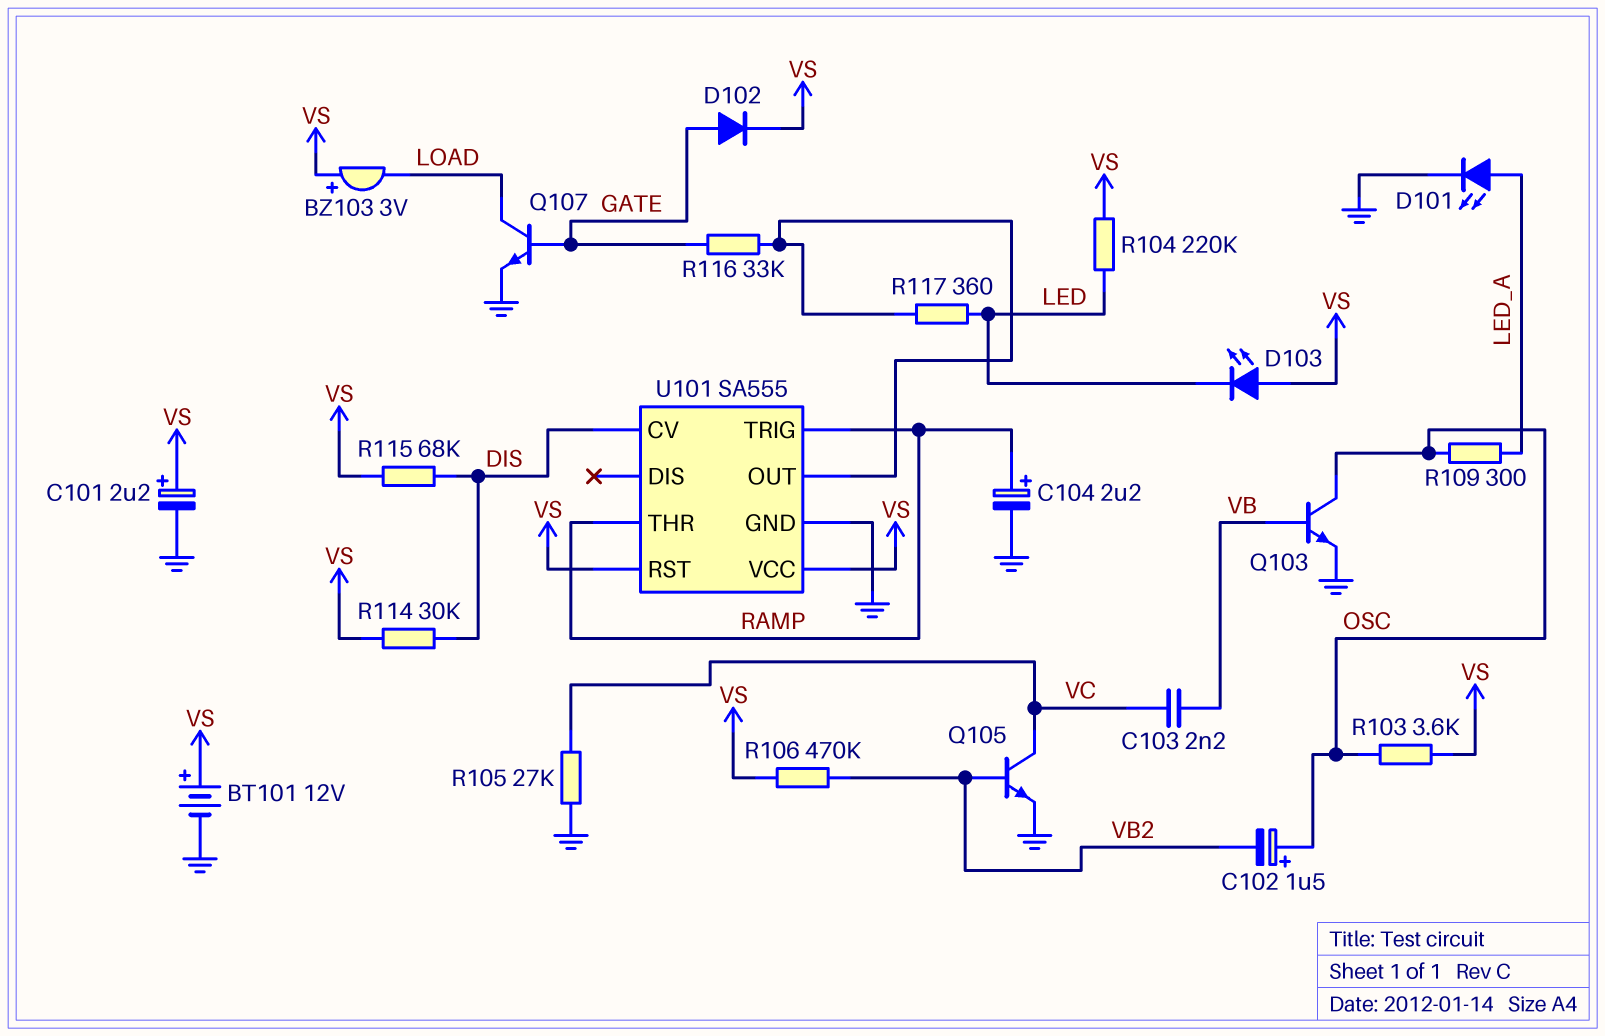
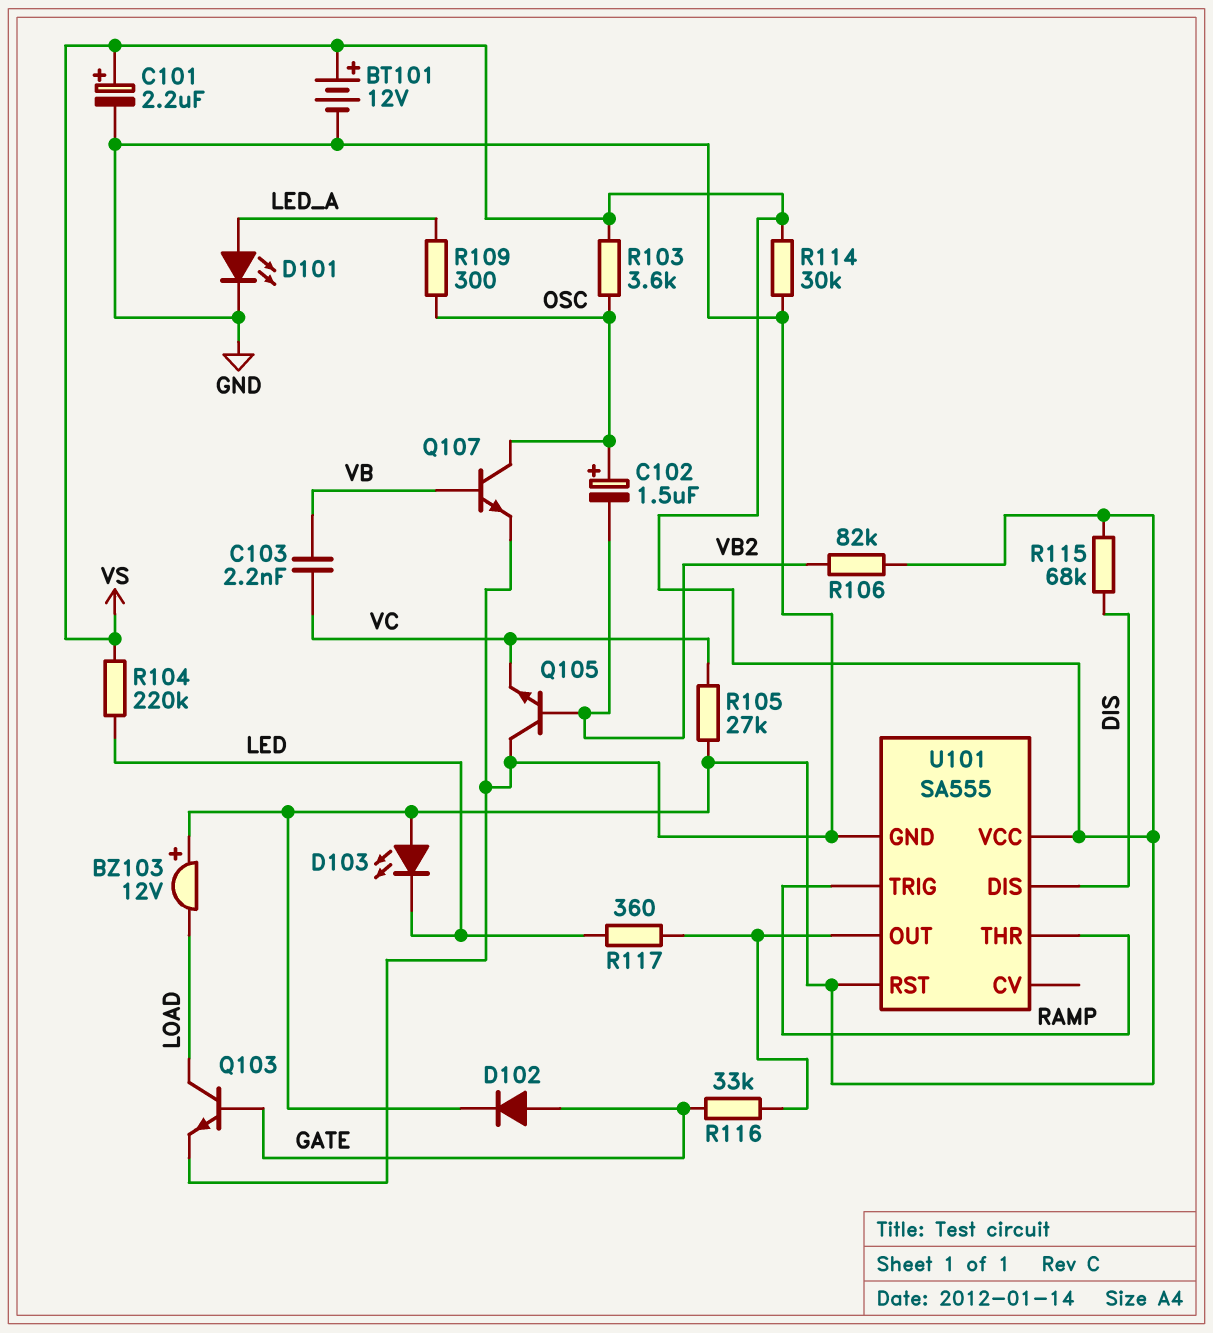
BZ103: buzzer 3V (plus VS, minus LOAD) -> buzzer 12V (plus VS, minus LOAD)
C104: 2.2uF (plus RAMP, minus GND) -> none
Q103: NPN (B VB, C OSC, E GND) -> NPN (B GATE, C LOAD, E GND)
Q105: NPN (B VB2, C VC, E GND) -> NPN (B VB2, C GND, E VC)
Q107: NPN (B GATE, C LOAD, E GND) -> NPN (B VB, C OSC, E GND)
R105: 27k (GND, VC) -> 27k (VC, VS)
R106: 470k (VB2, VS) -> 82k (VB2, VS)
R114: 30k (DIS, VS) -> 30k (GND, VS)
U101 pin CV: DIS -> none
U101 pin DIS: none -> DIS

